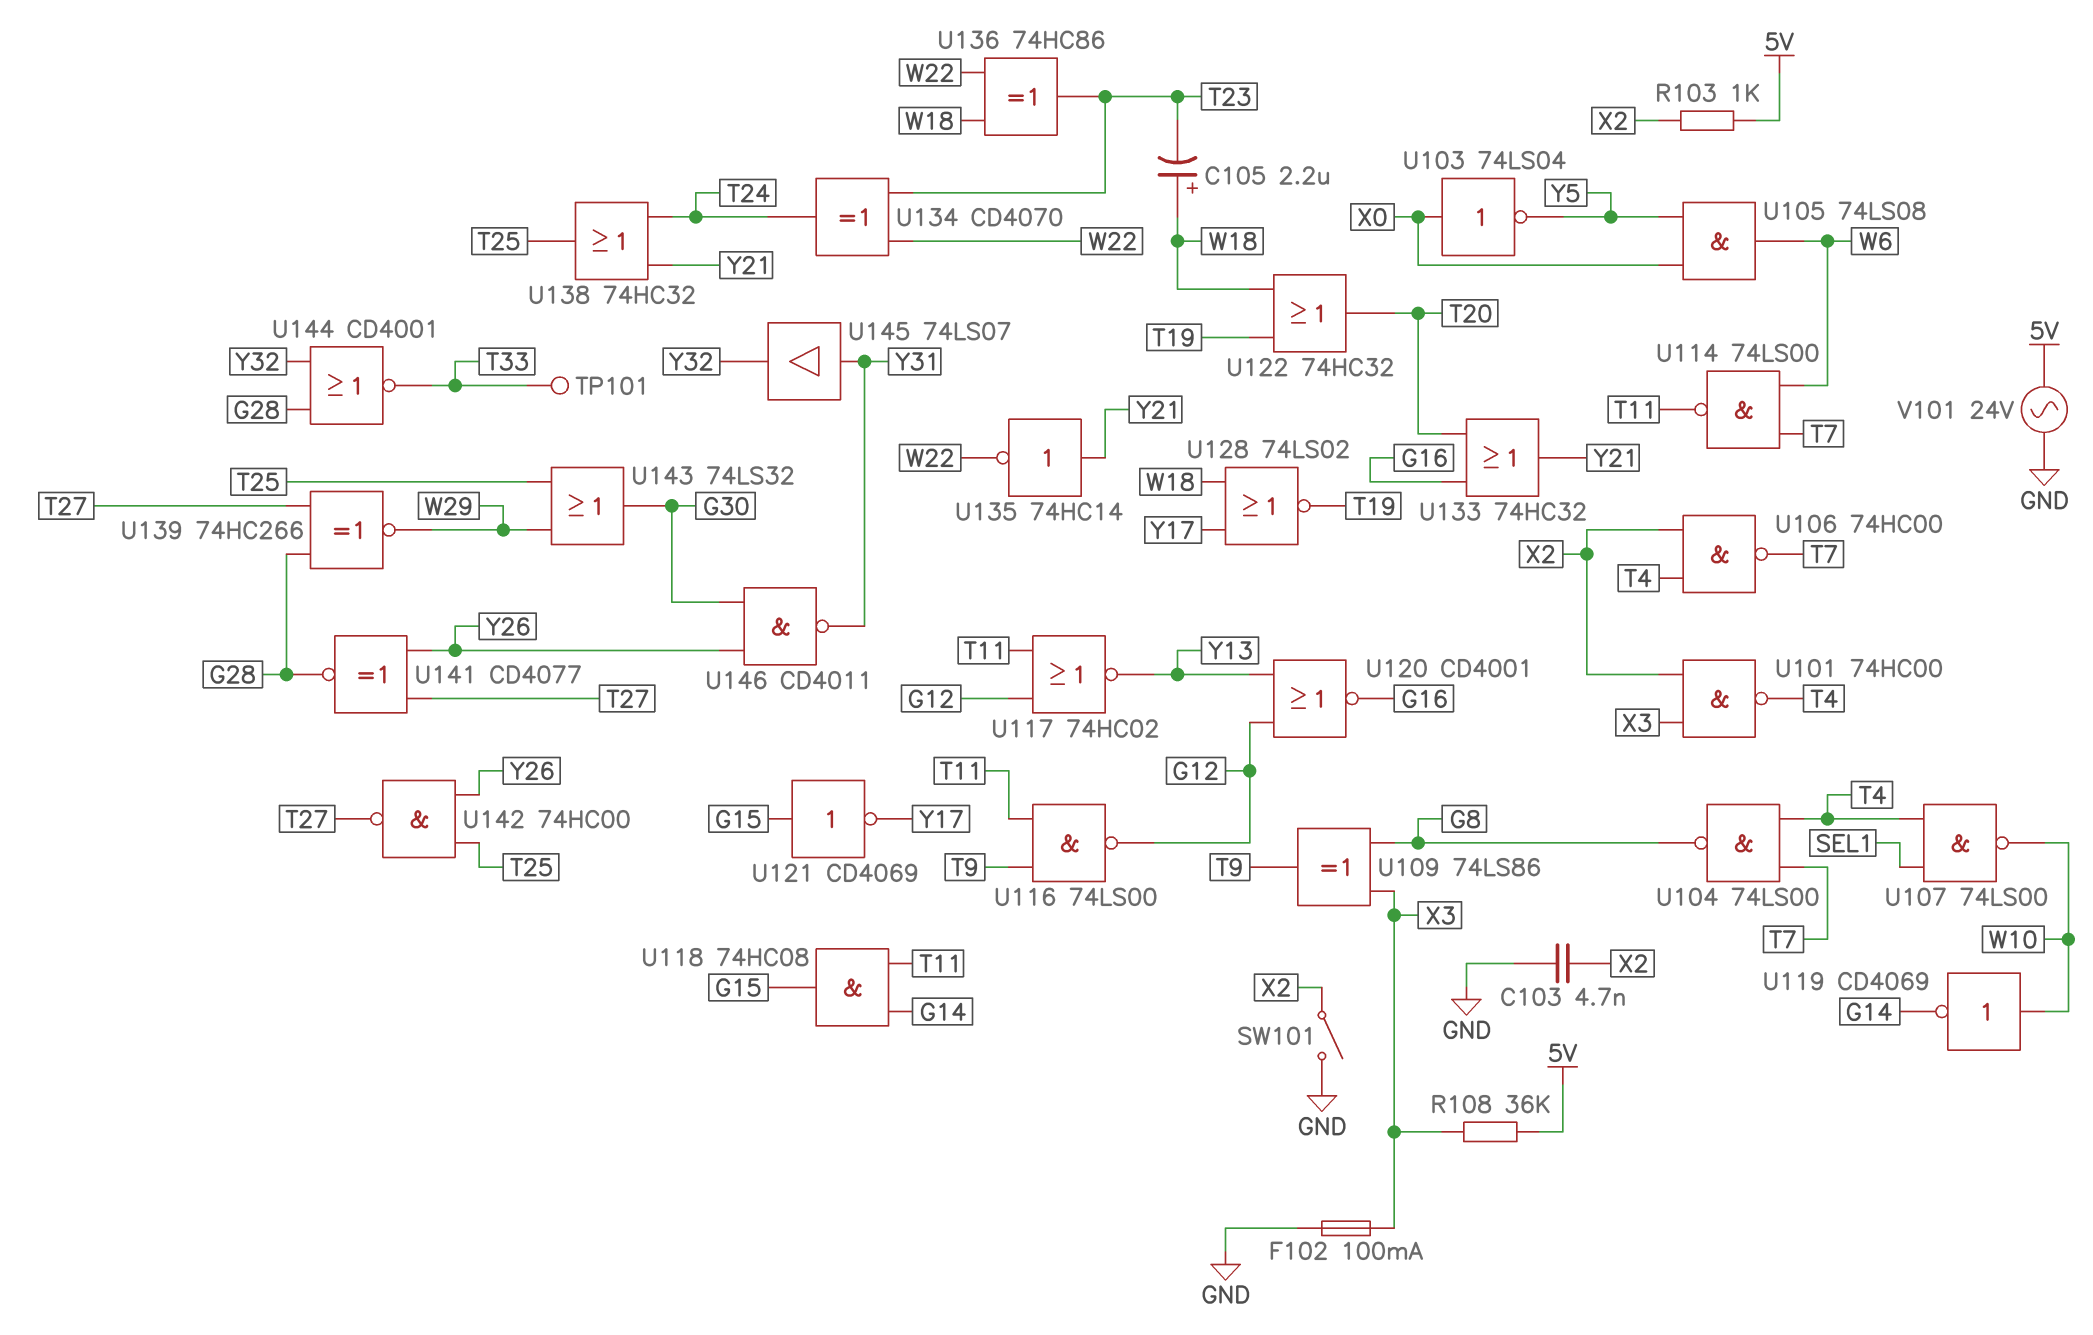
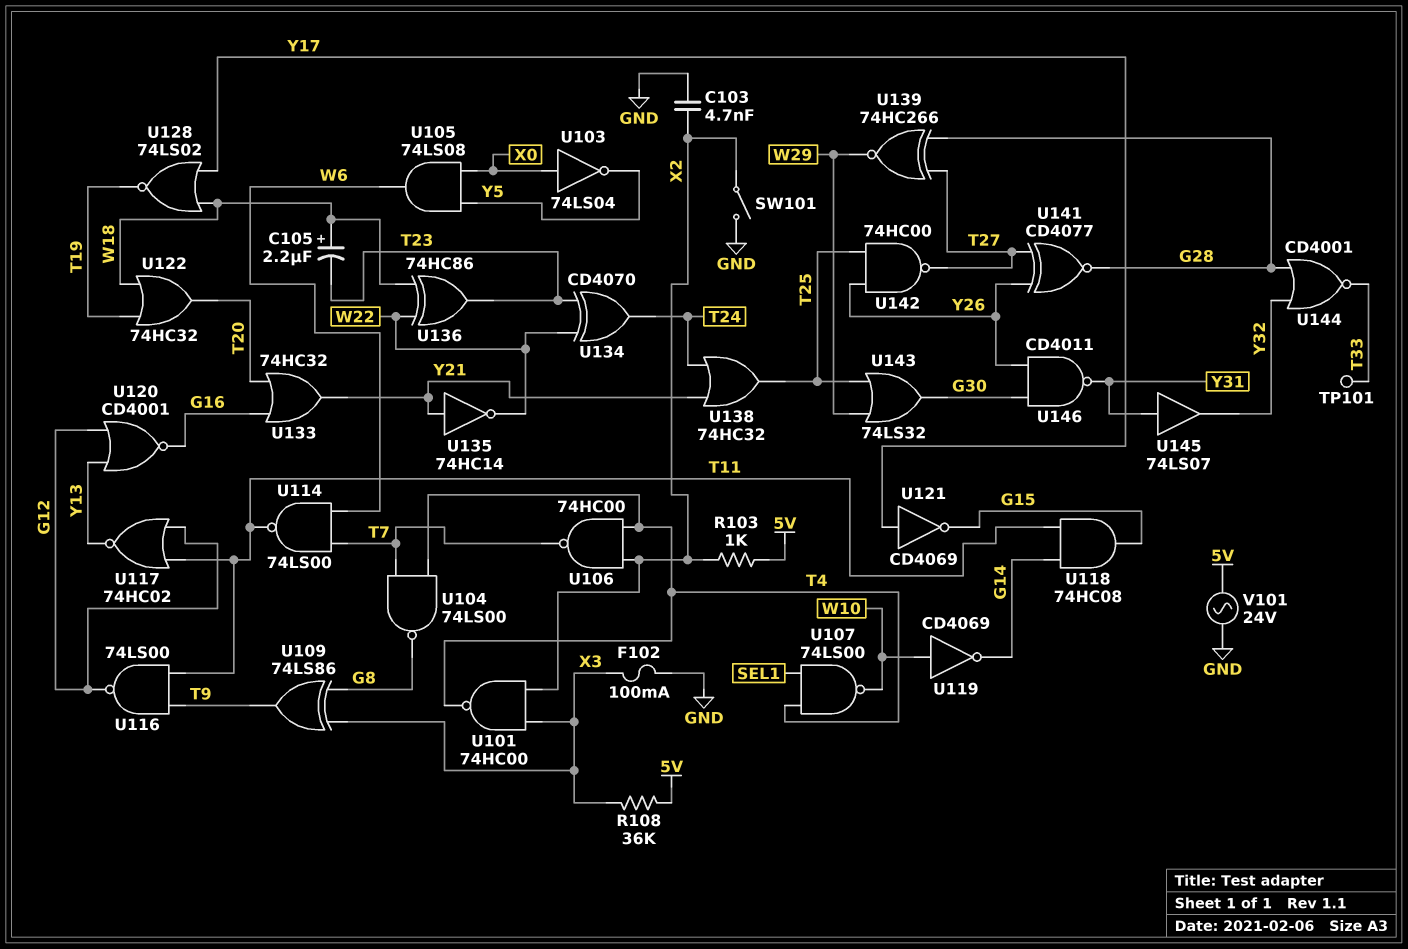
U121: NOT CD4069 (in G15, out Y17) -> NOT CD4069 (in Y17, out G15)

